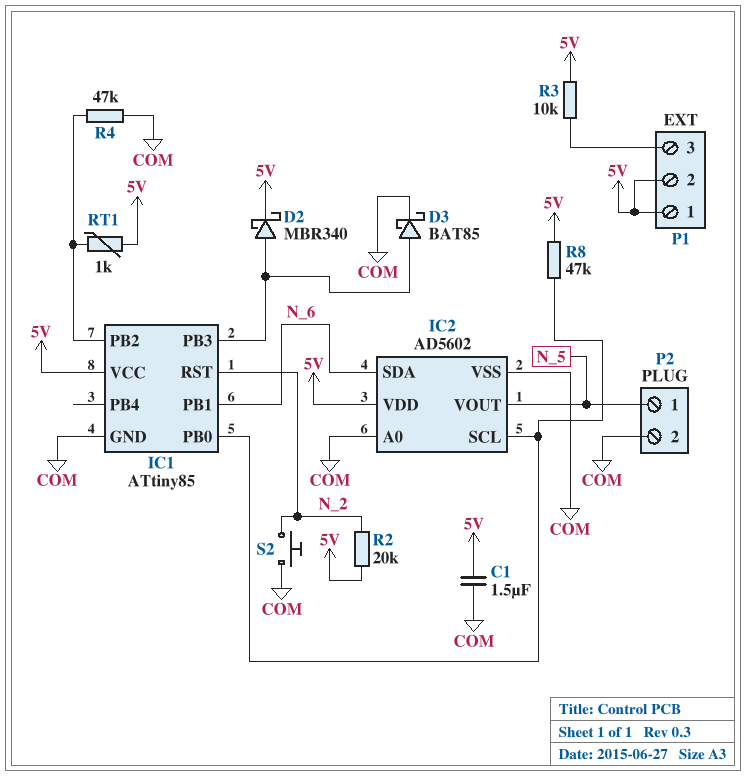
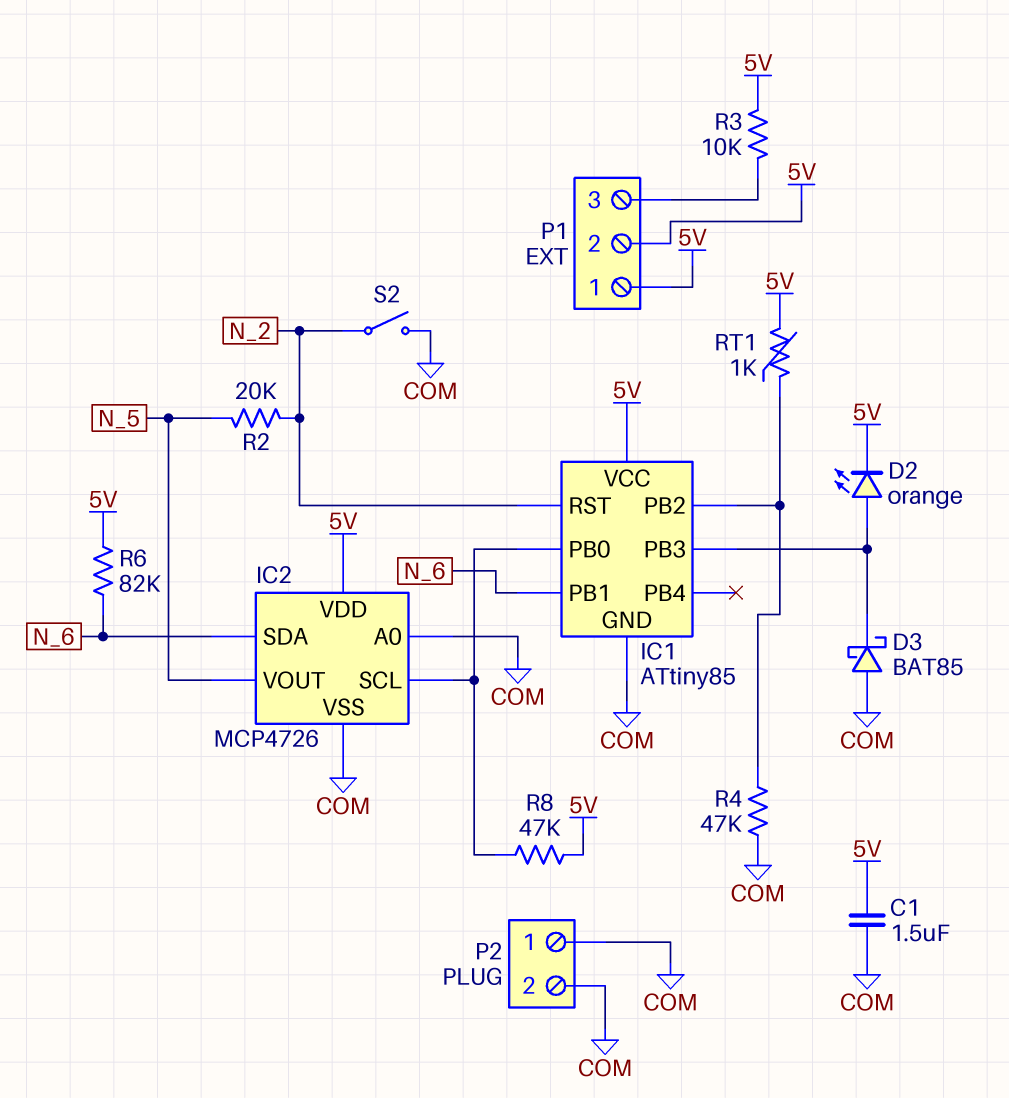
D2: schottky MBR340 (A IC1/PB3, K 5V) -> LED orange (A IC1/PB3, K 5V)
D3: schottky BAT85 (A IC1/PB3, K COM) -> schottky BAT85 (A COM, K IC1/PB3)
IC2: AD5602 -> MCP4726
P2 pin 1: N_5 -> COM
R2: 20k (5V, N_2) -> 20k (N_2, N_5)
R6: none -> 82k (5V, N_6)
S2: button (COM, N_2) -> switch (COM, N_2)

